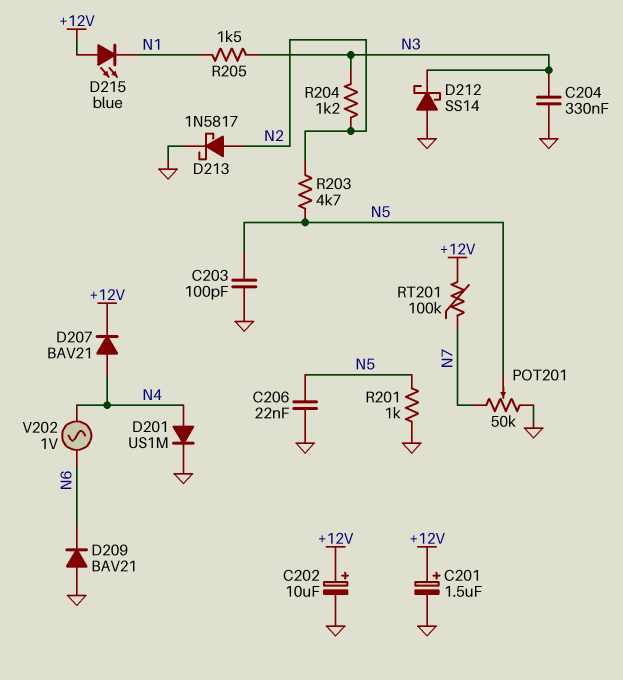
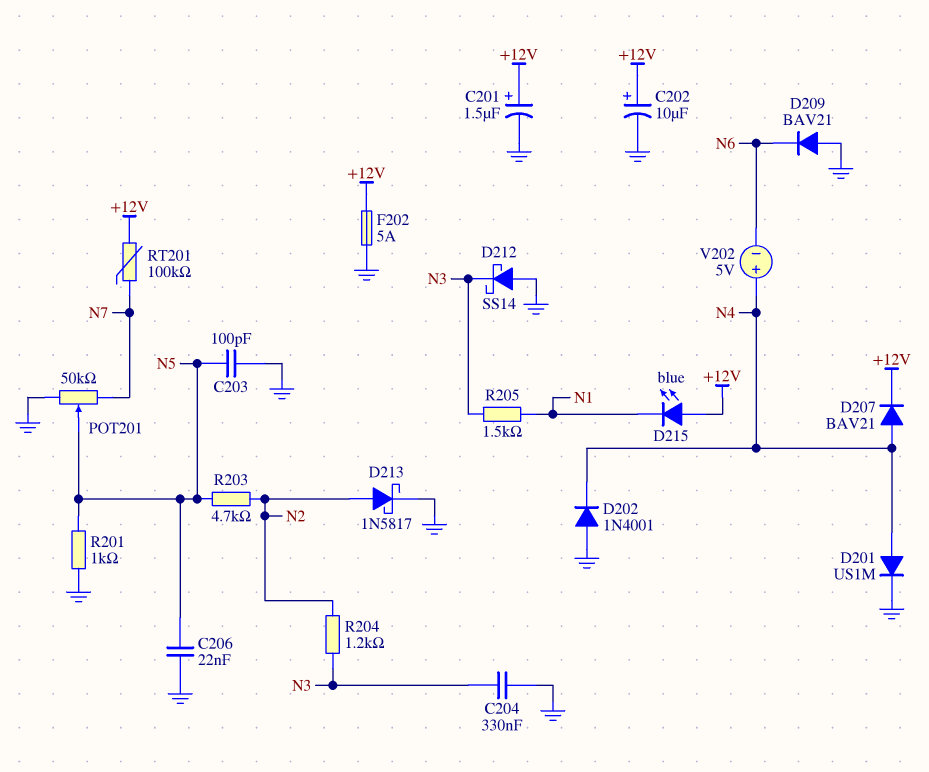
D202: none -> diode 1N4001 (A GND, K N4)
F202: none -> 5A (+12V, GND)
V202: AC 1V (N4, N6) -> 5V (plus N4, minus N6)

